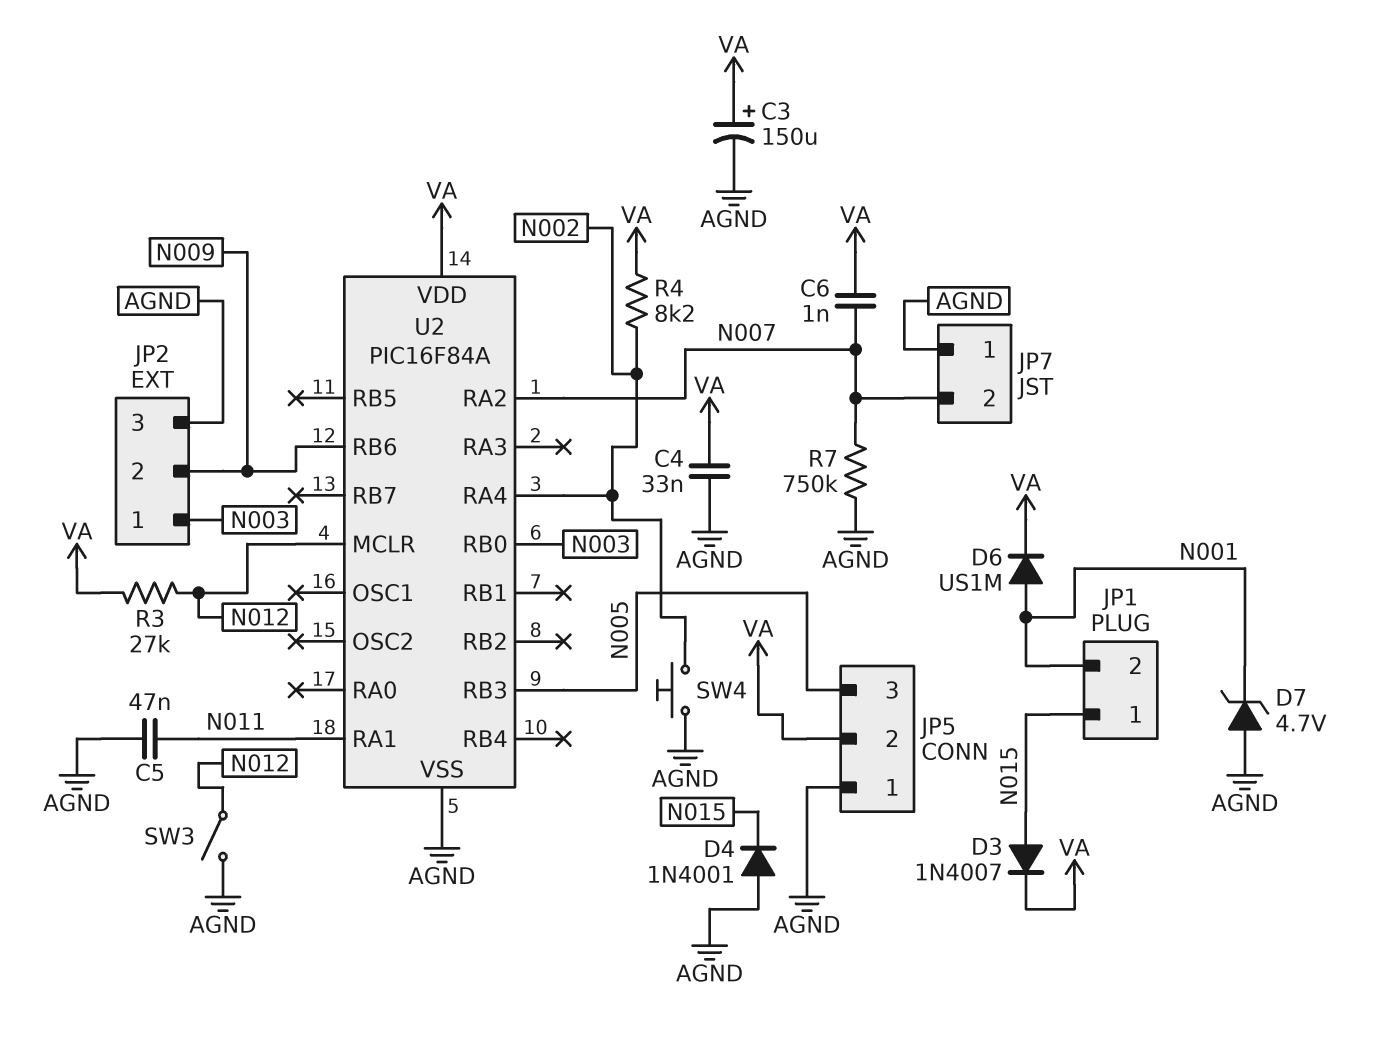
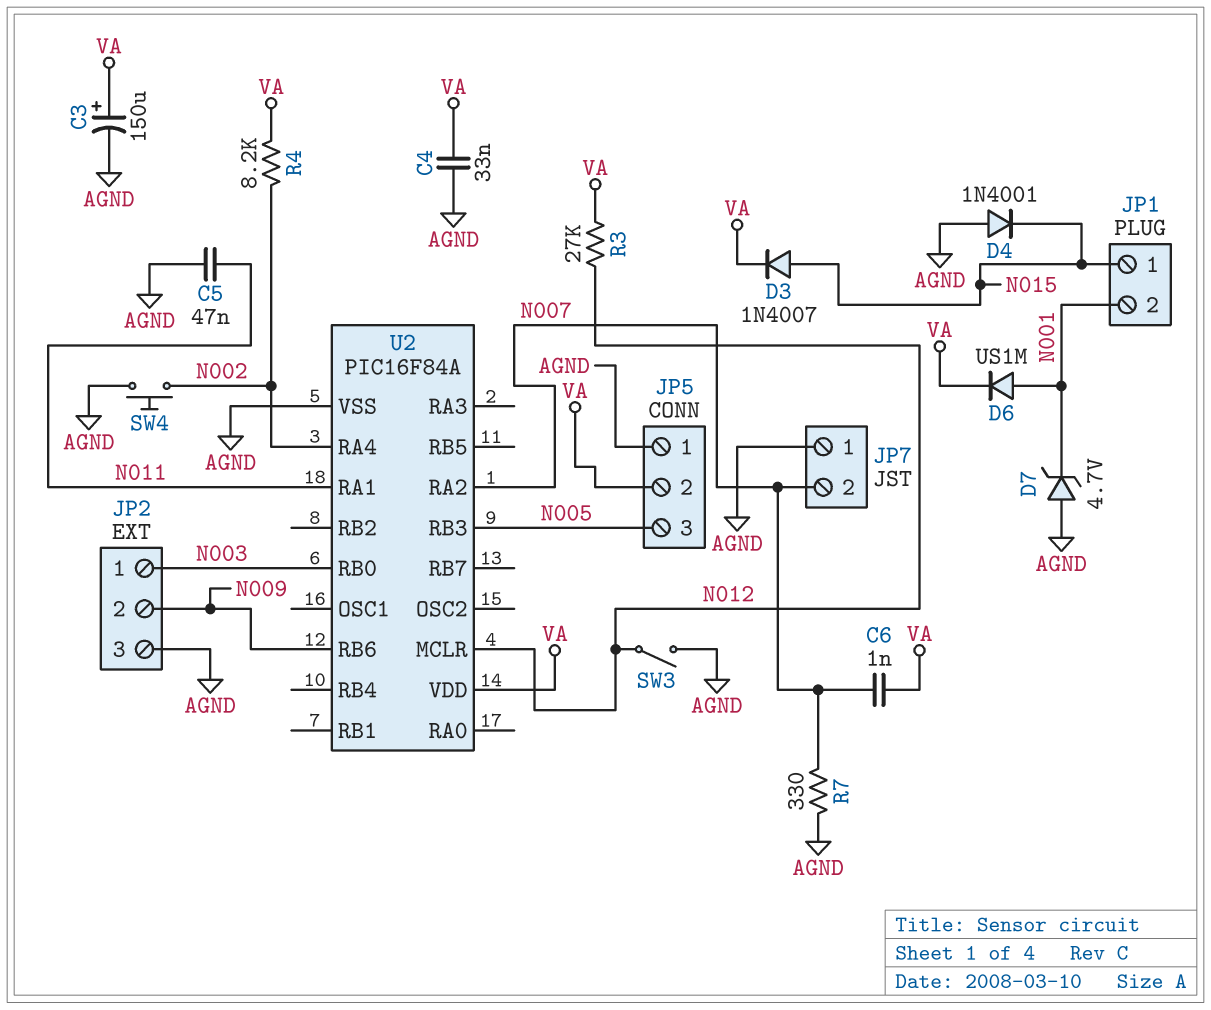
R7: 750k (AGND, N007) -> 330 (AGND, N007)

